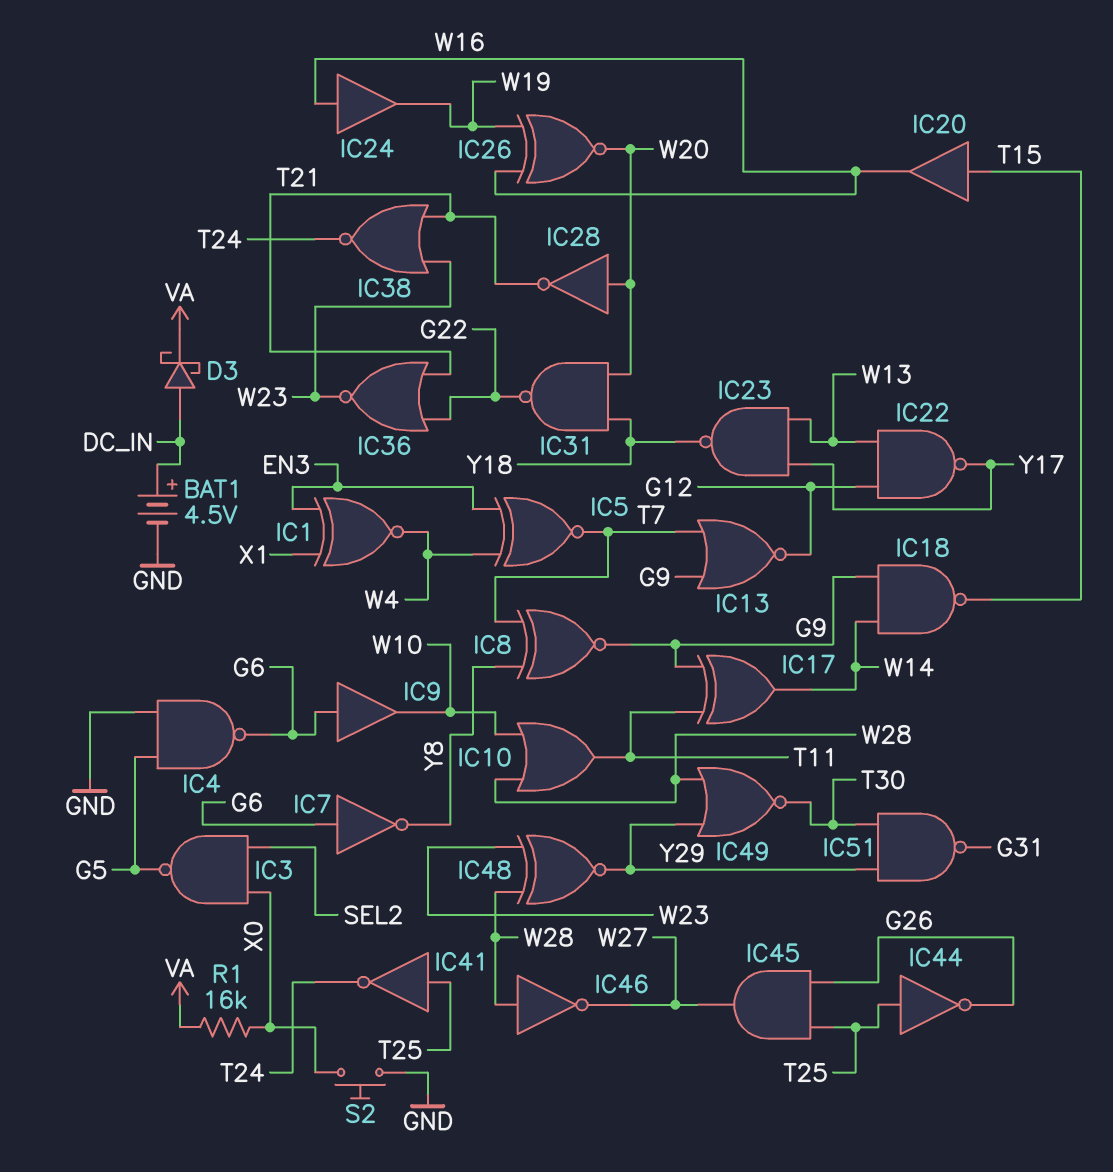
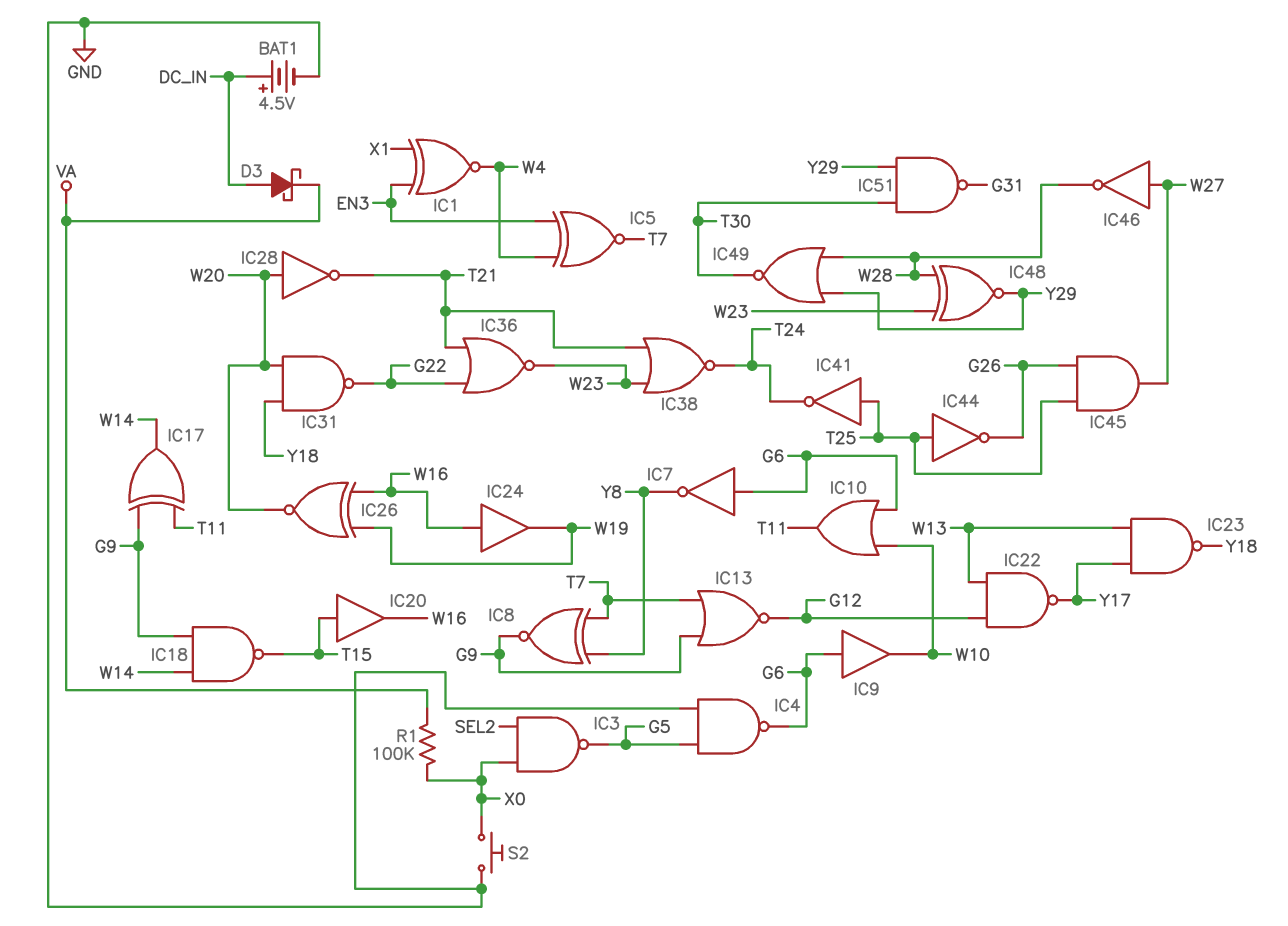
IC10: OR (in W10, in W28, out T11) -> OR (in G6, in W10, out T11)
IC46: NOT (in W28, out W27) -> NOT (in W27, out W28)
R1: 16k (VA, X0) -> 100k (VA, X0)

